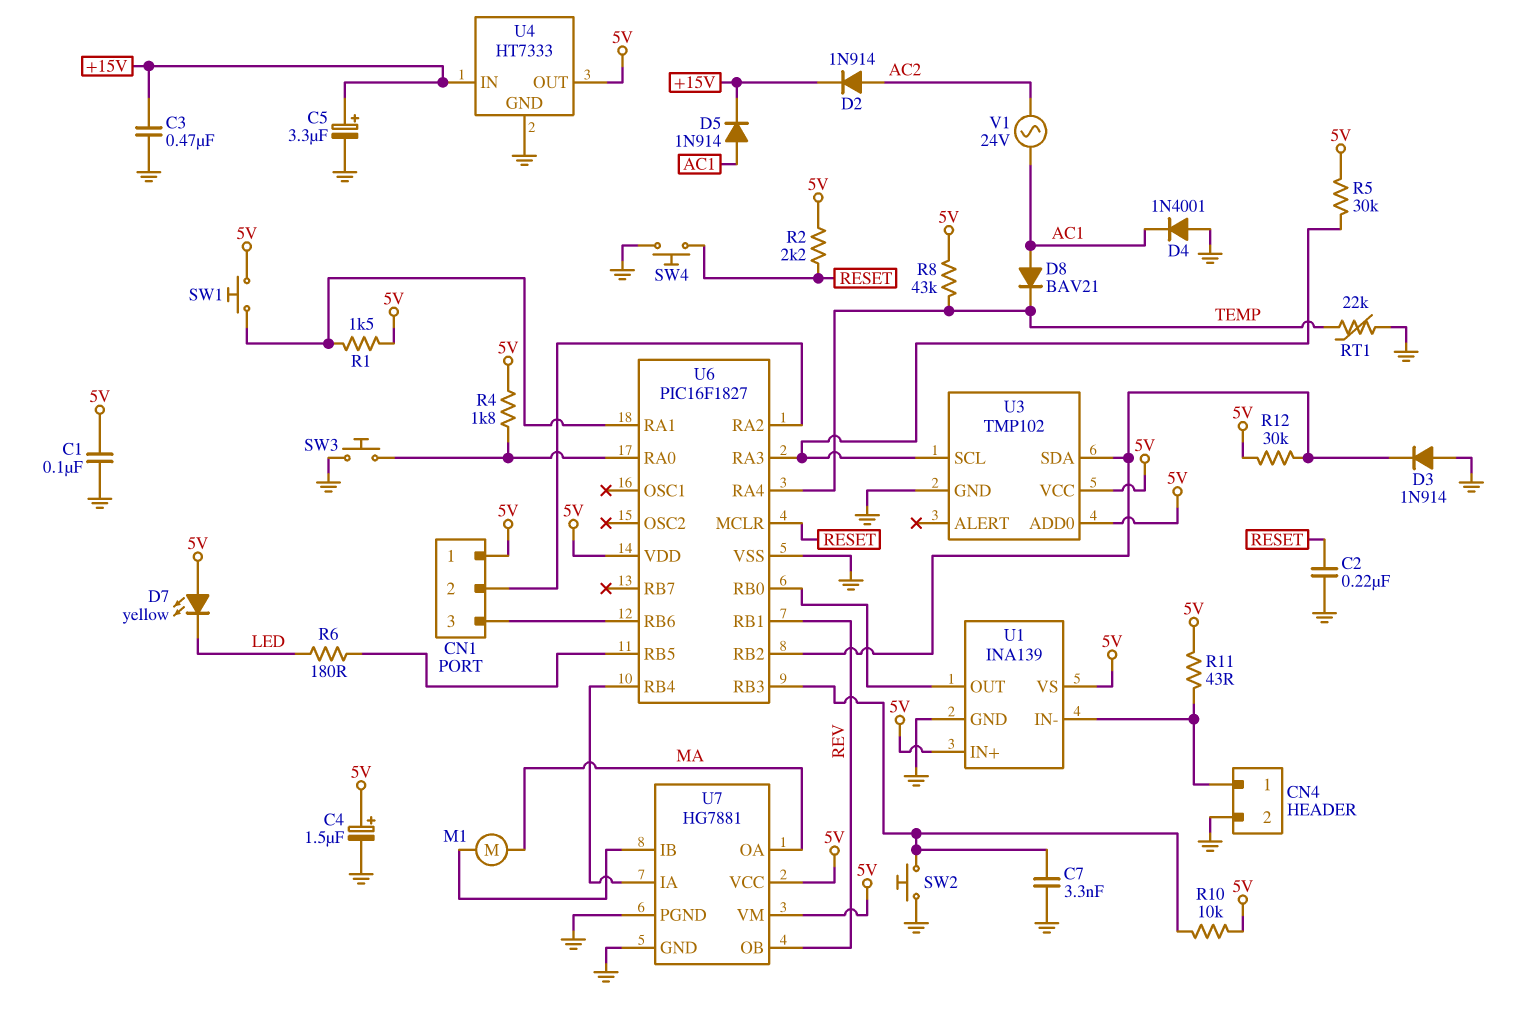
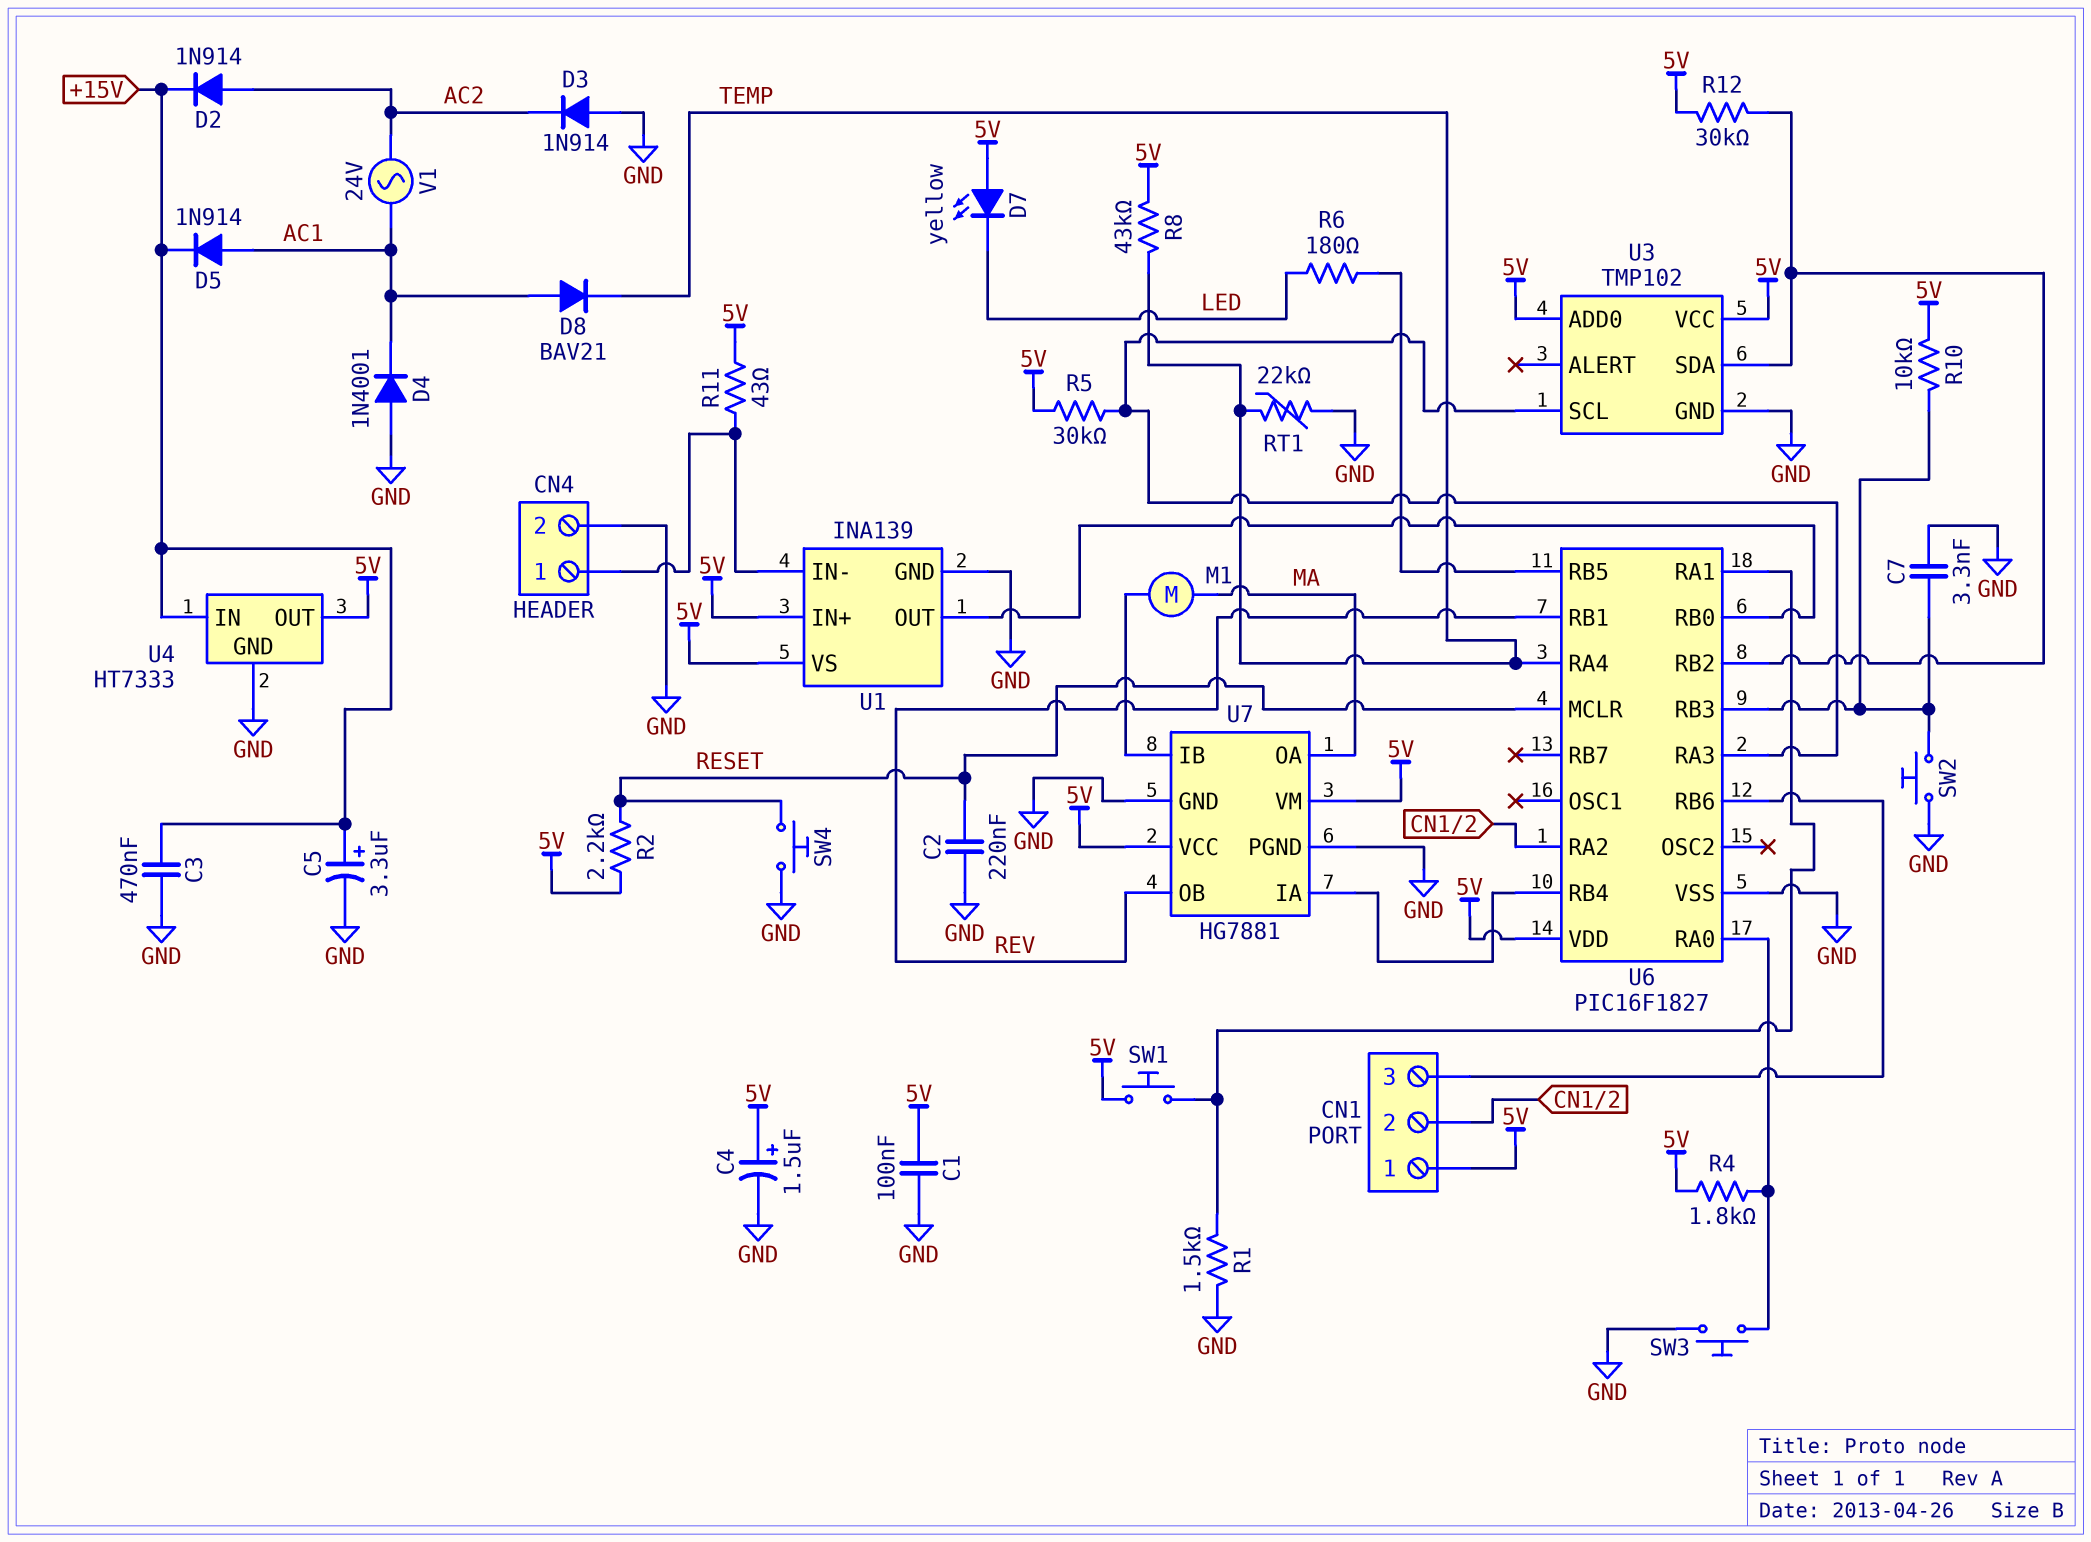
D3: diode 1N914 (A GND, K U3/SDA) -> diode 1N914 (A GND, K AC2)
R1: 1.5k (5V, U6/RA1) -> 1.5k (GND, U6/RA1)

